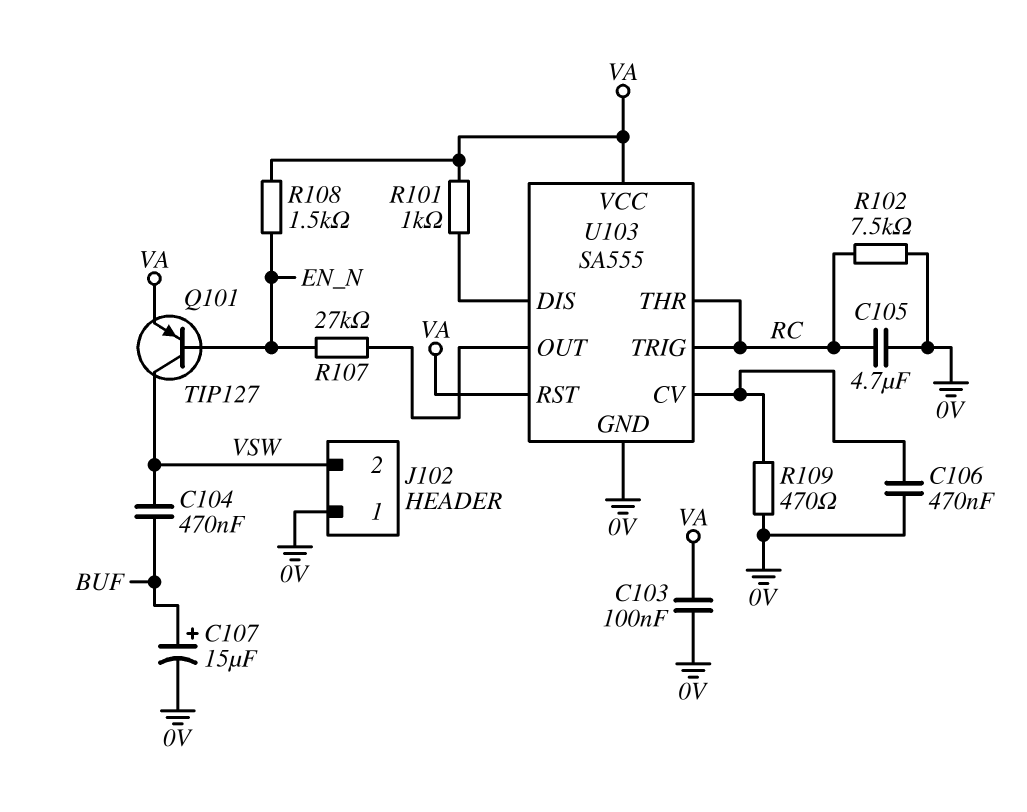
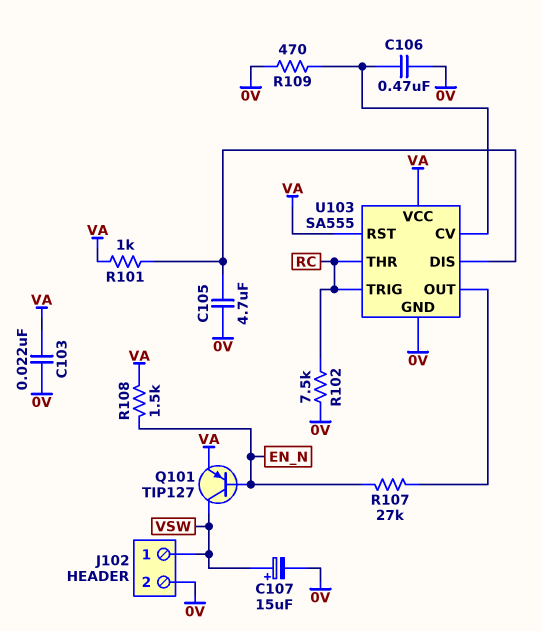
C103: 100nF (0V, VA) -> 22nF (0V, VA)
C104: 470nF (BUF, VSW) -> none
C105: 4.7uF (0V, RC) -> 4.7uF (0V, U103/DIS)
C107: 15uF (plus BUF, minus 0V) -> 15uF (plus VSW, minus 0V)
J102 pin 1: 0V -> VSW
J102 pin 2: VSW -> 0V

